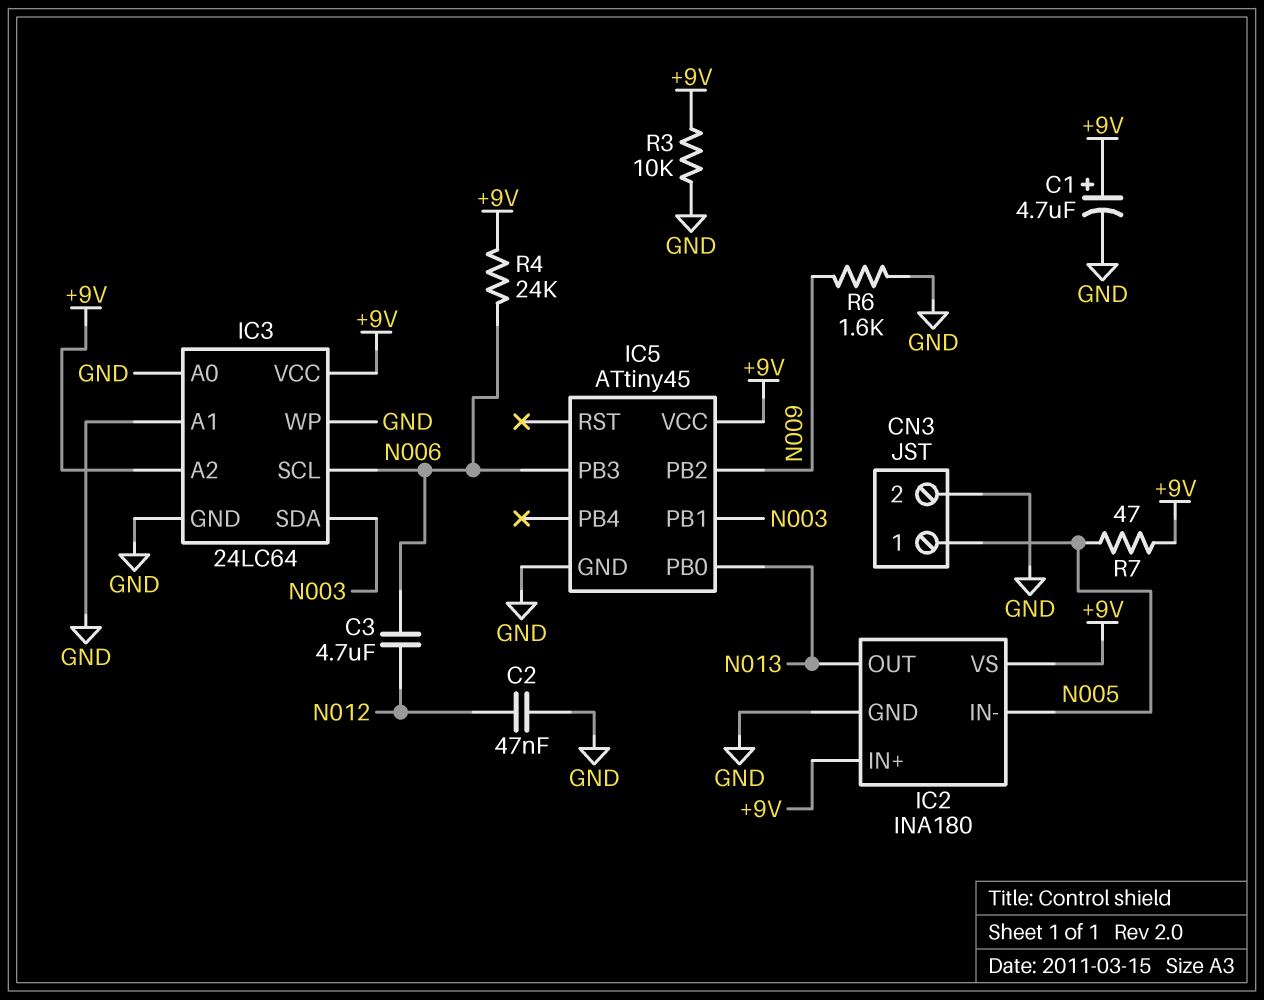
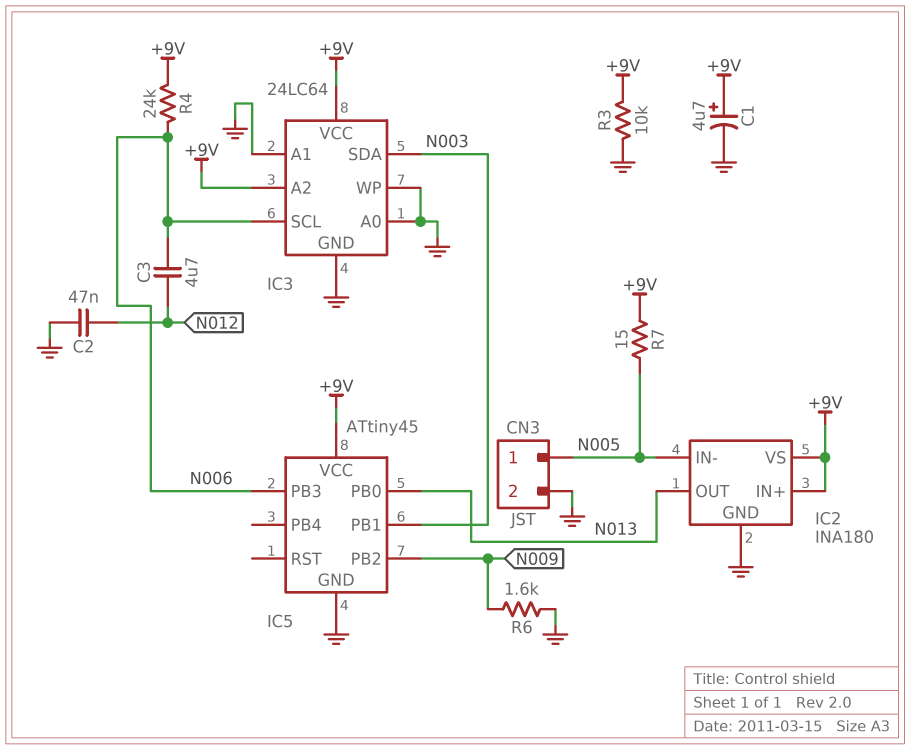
R7: 47 (+9V, N005) -> 15 (+9V, N005)

